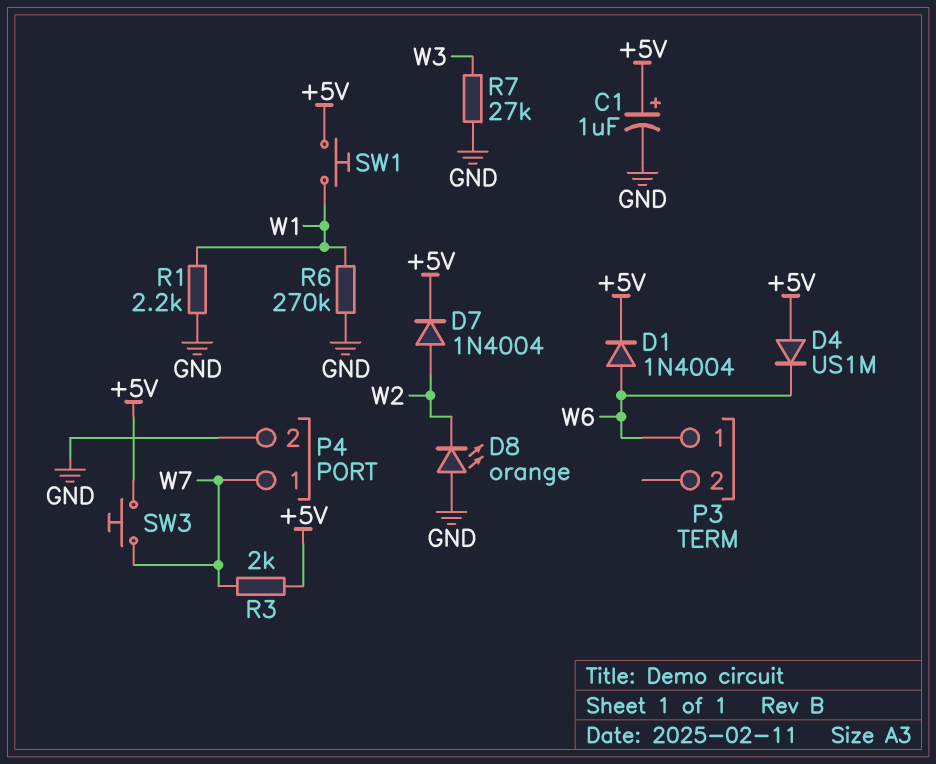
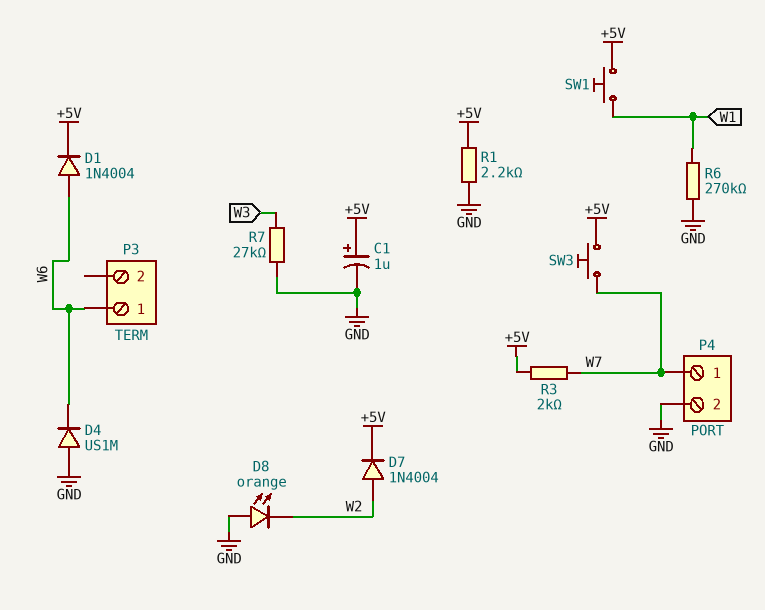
D4: diode US1M (A +5V, K W6) -> diode US1M (A GND, K W6)
R1: 2.2k (GND, W1) -> 2.2k (+5V, GND)

